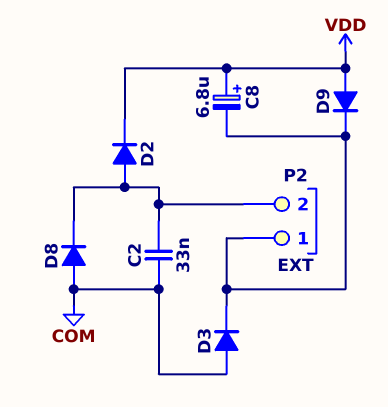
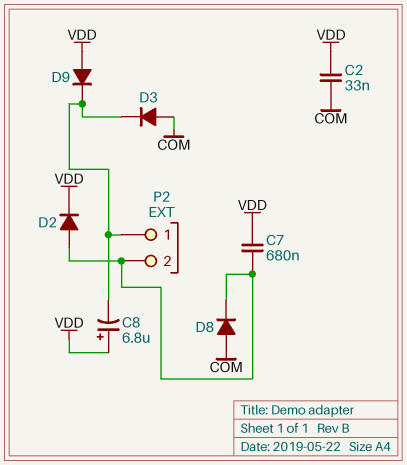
C2: 33nF (COM, P2/2) -> 33nF (COM, VDD)
C7: none -> 680nF (P2/2, VDD)

